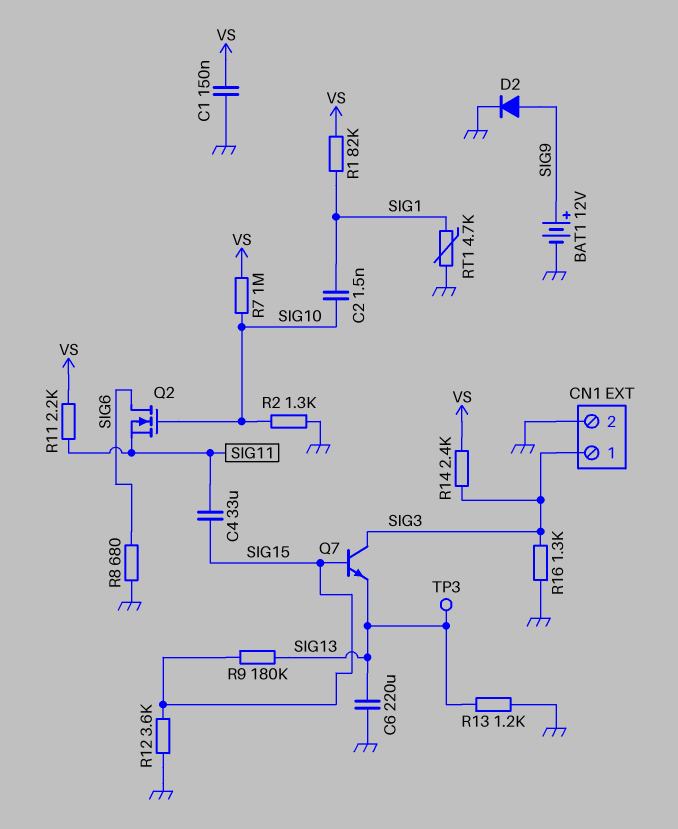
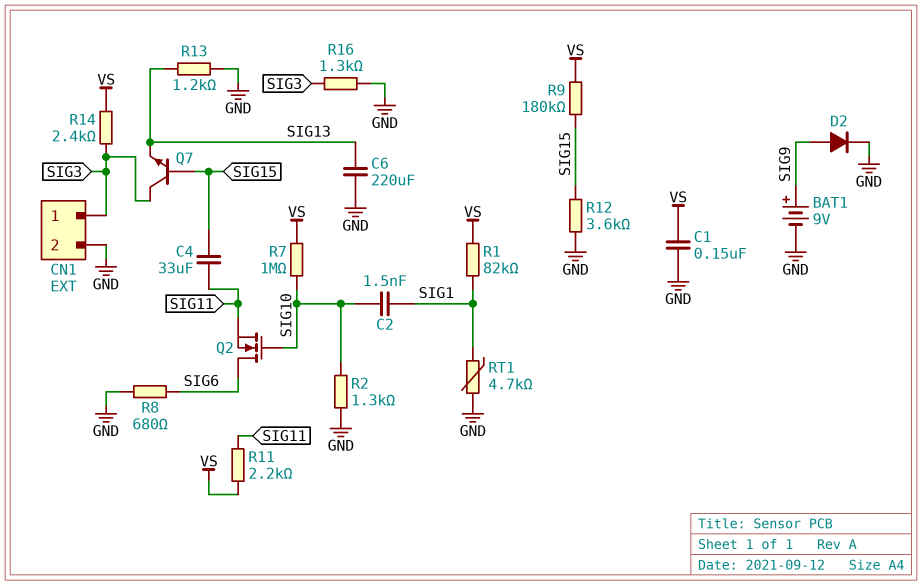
BAT1: 12V (plus SIG9, minus GND) -> 9V (plus SIG9, minus GND)
R9: 180k (SIG13, SIG15) -> 180k (SIG15, VS)
TP3: test point (SIG13) -> none

